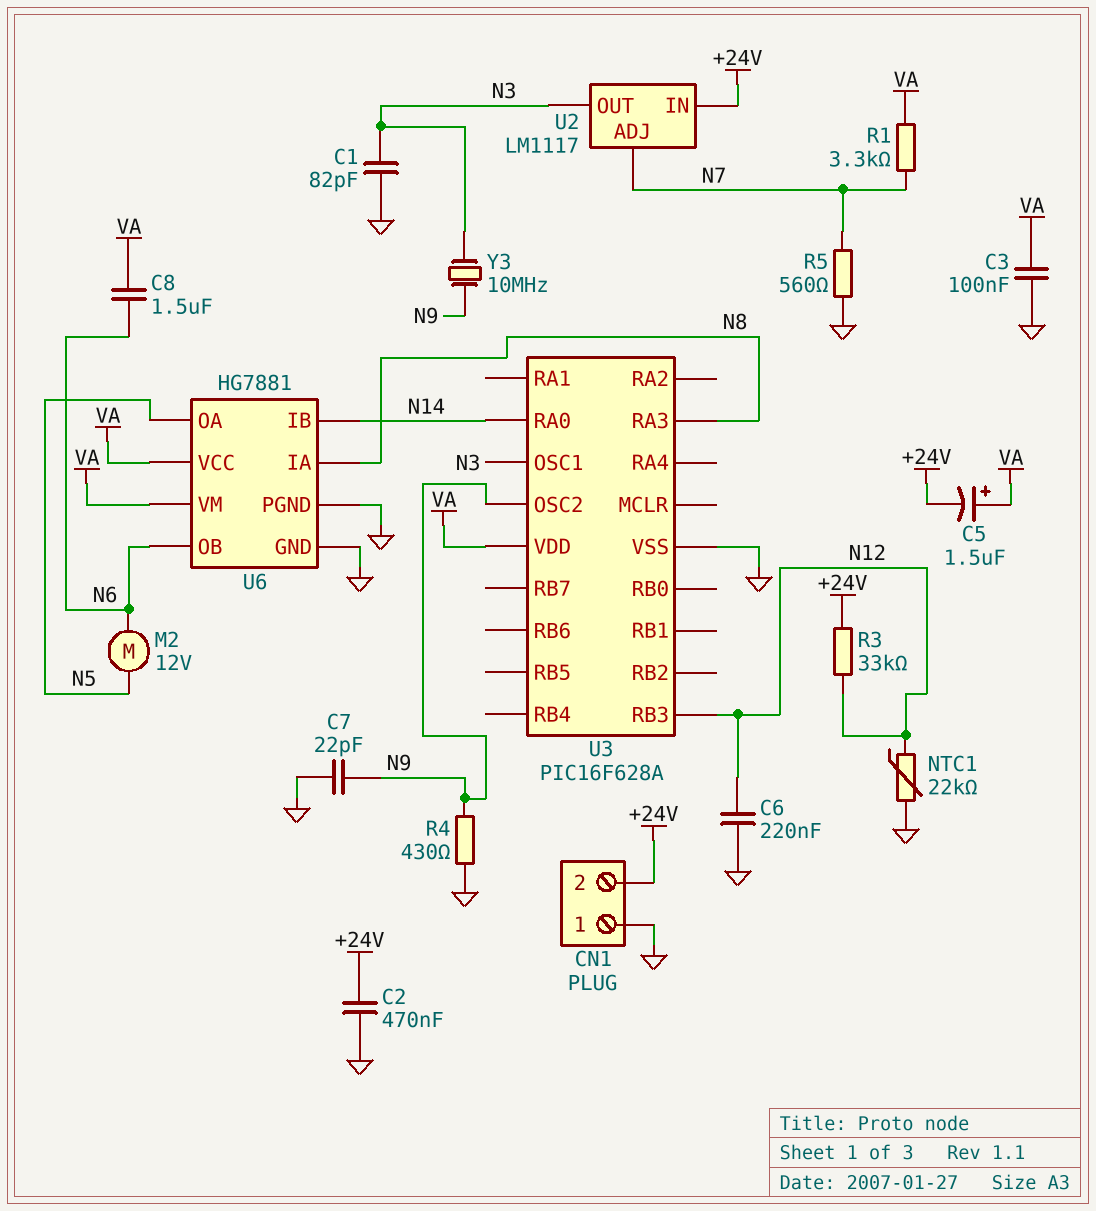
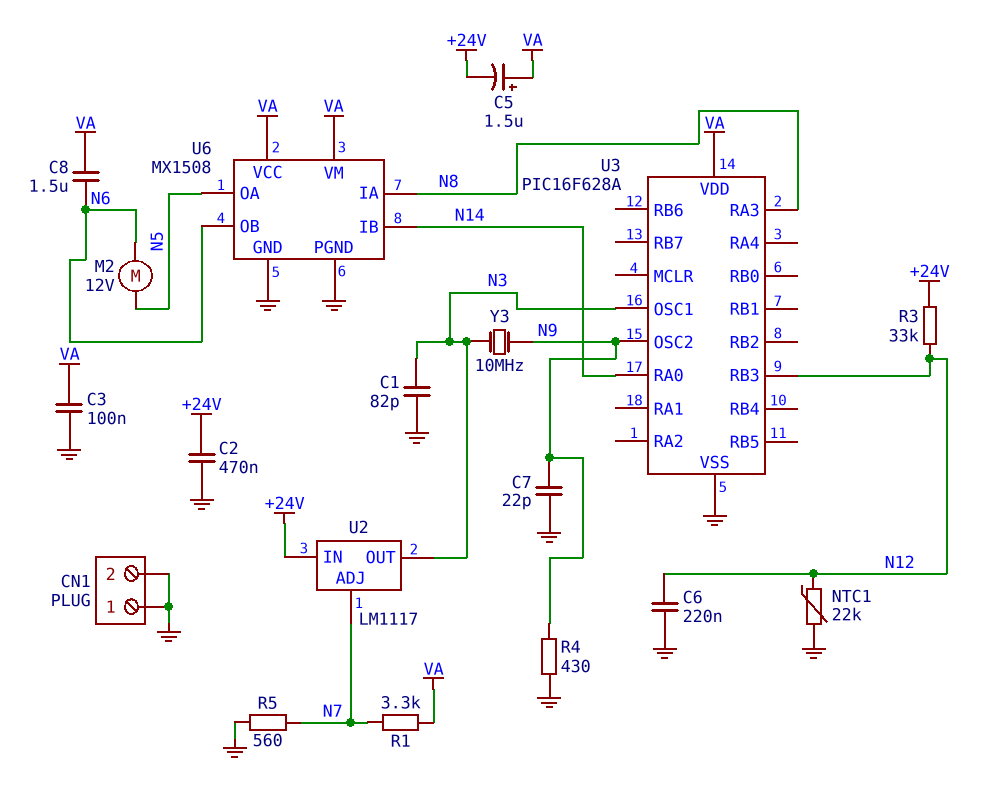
CN1 pin 2: +24V -> GND
U6: HG7881 -> MX1508

